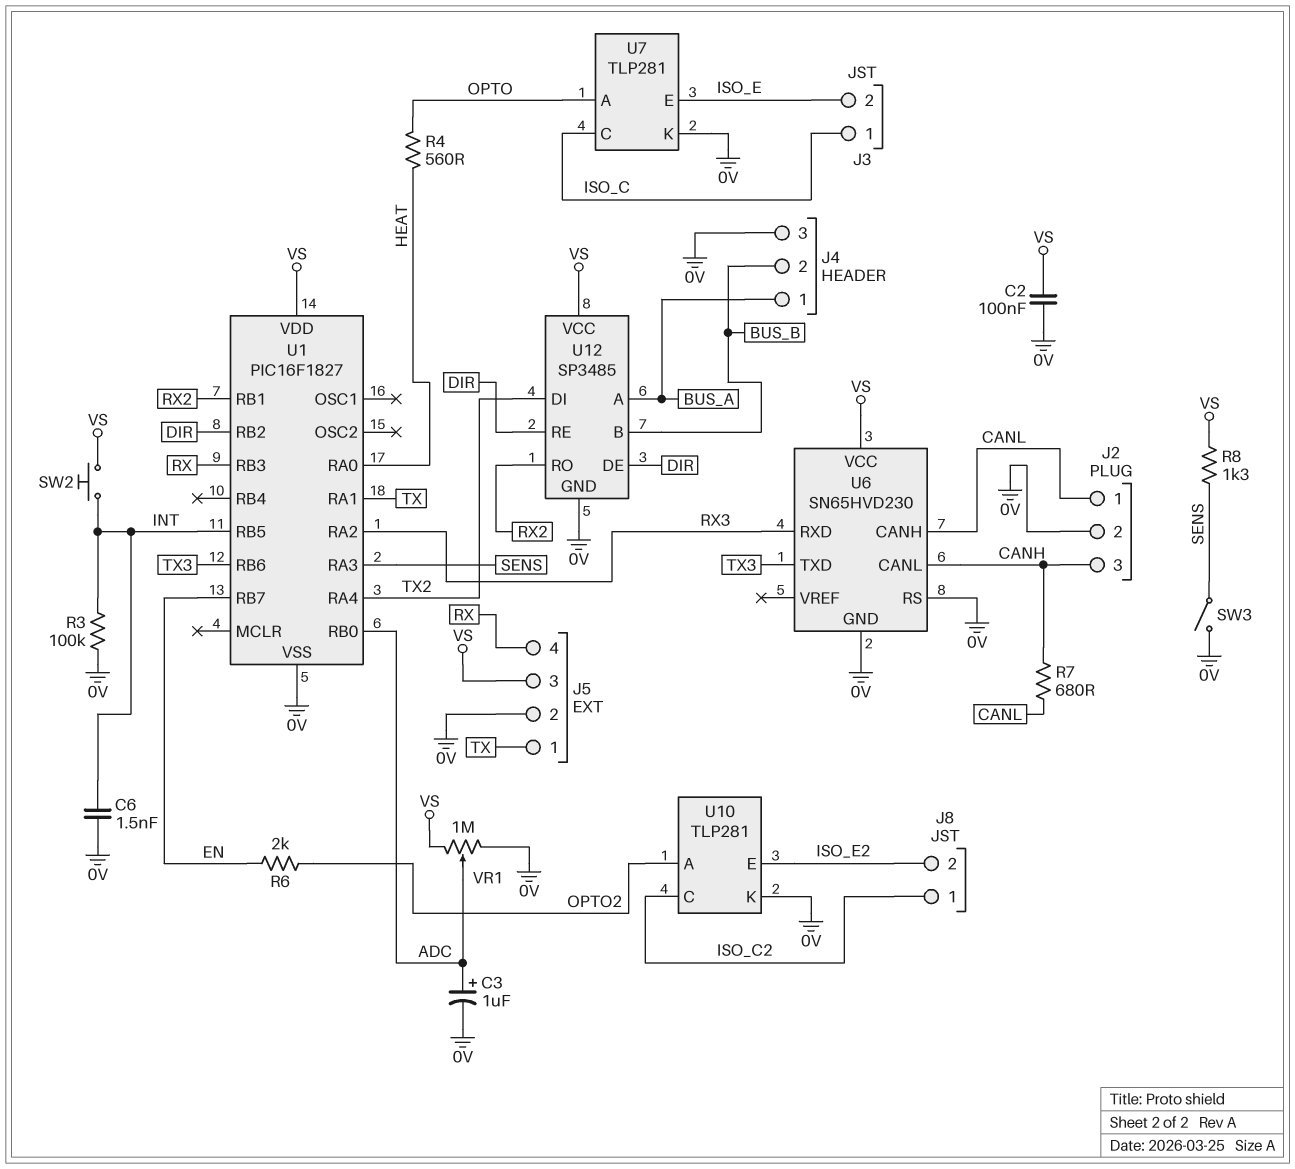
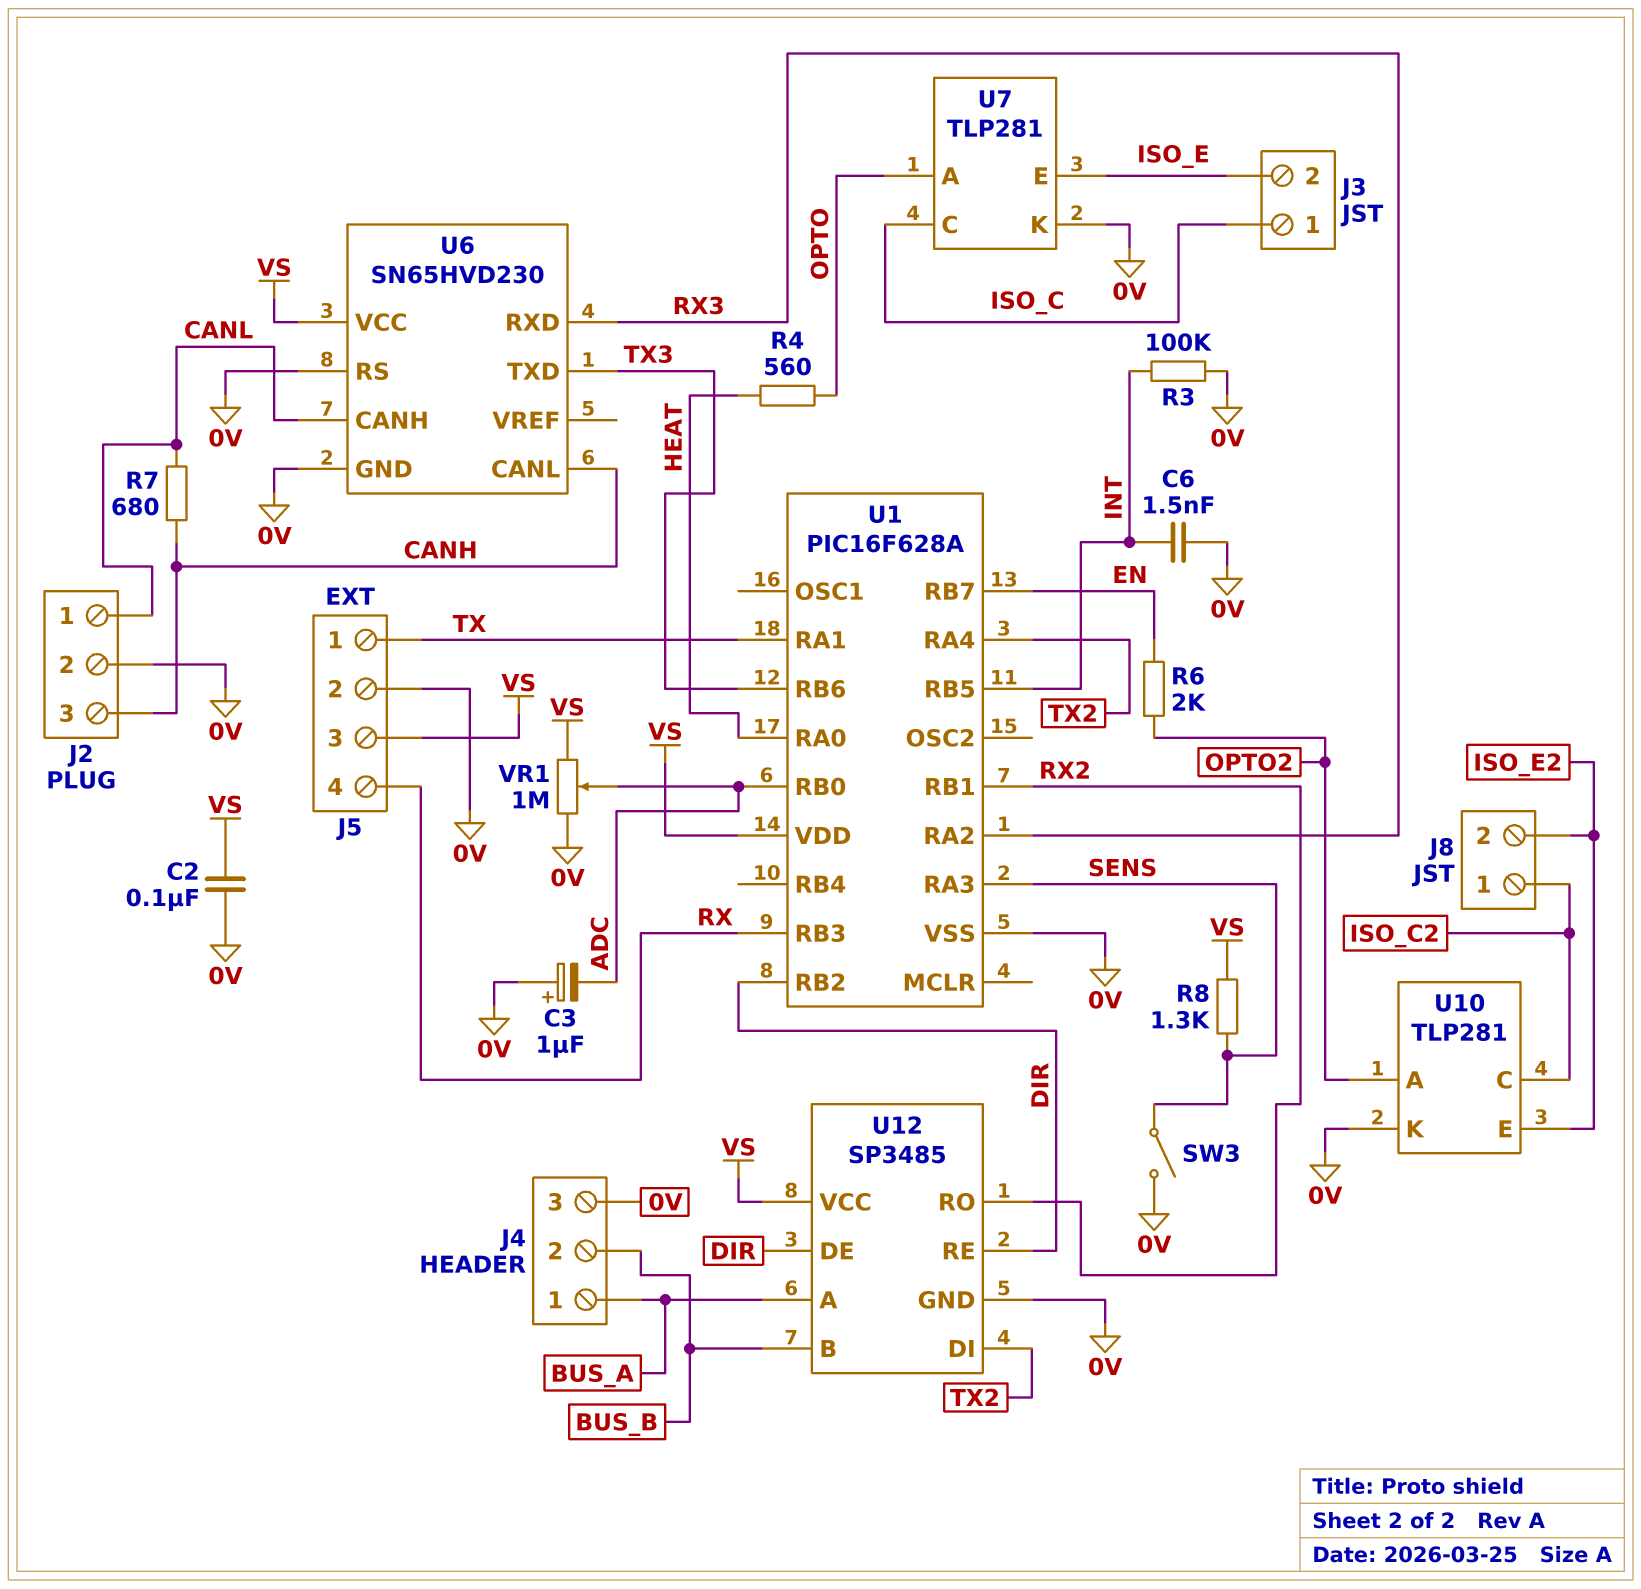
C3: 1uF (plus ADC, minus 0V) -> 1uF (plus 0V, minus ADC)
SW2: button (INT, VS) -> none
U1: PIC16F1827 -> PIC16F628A

